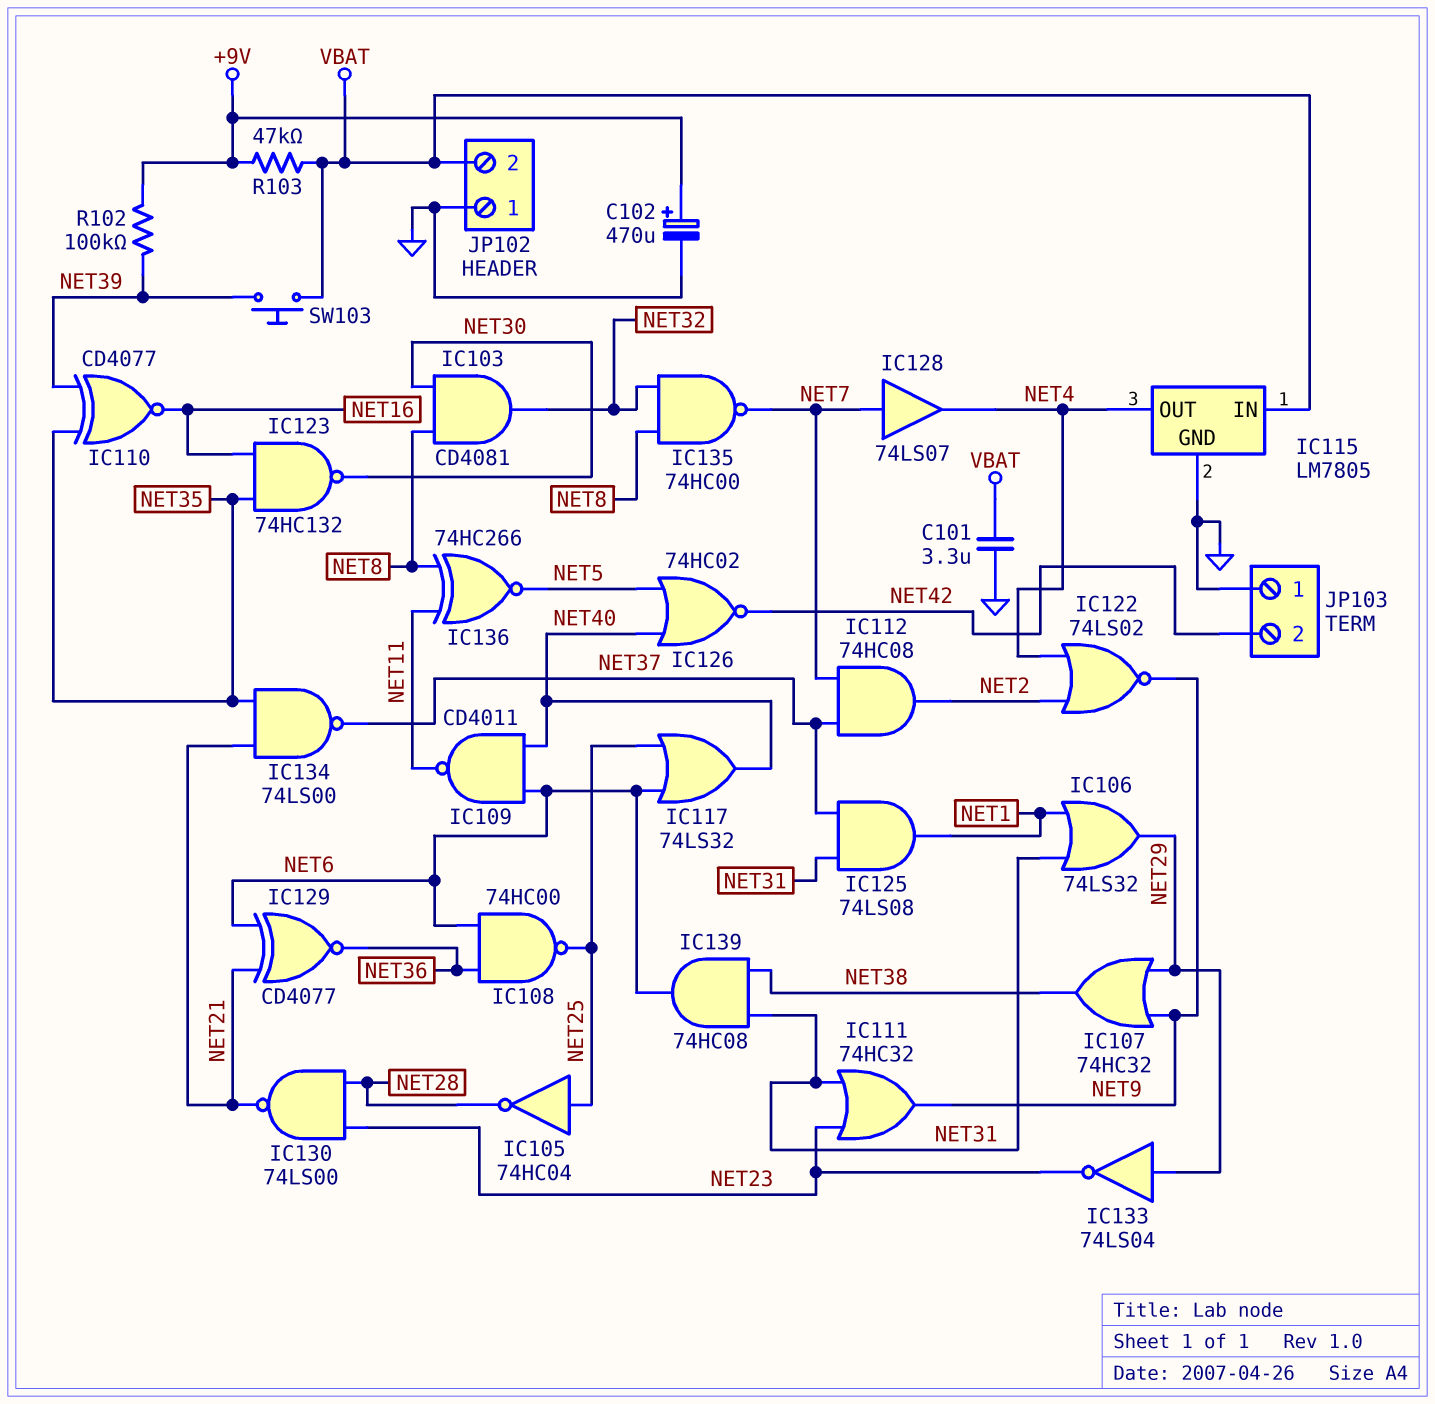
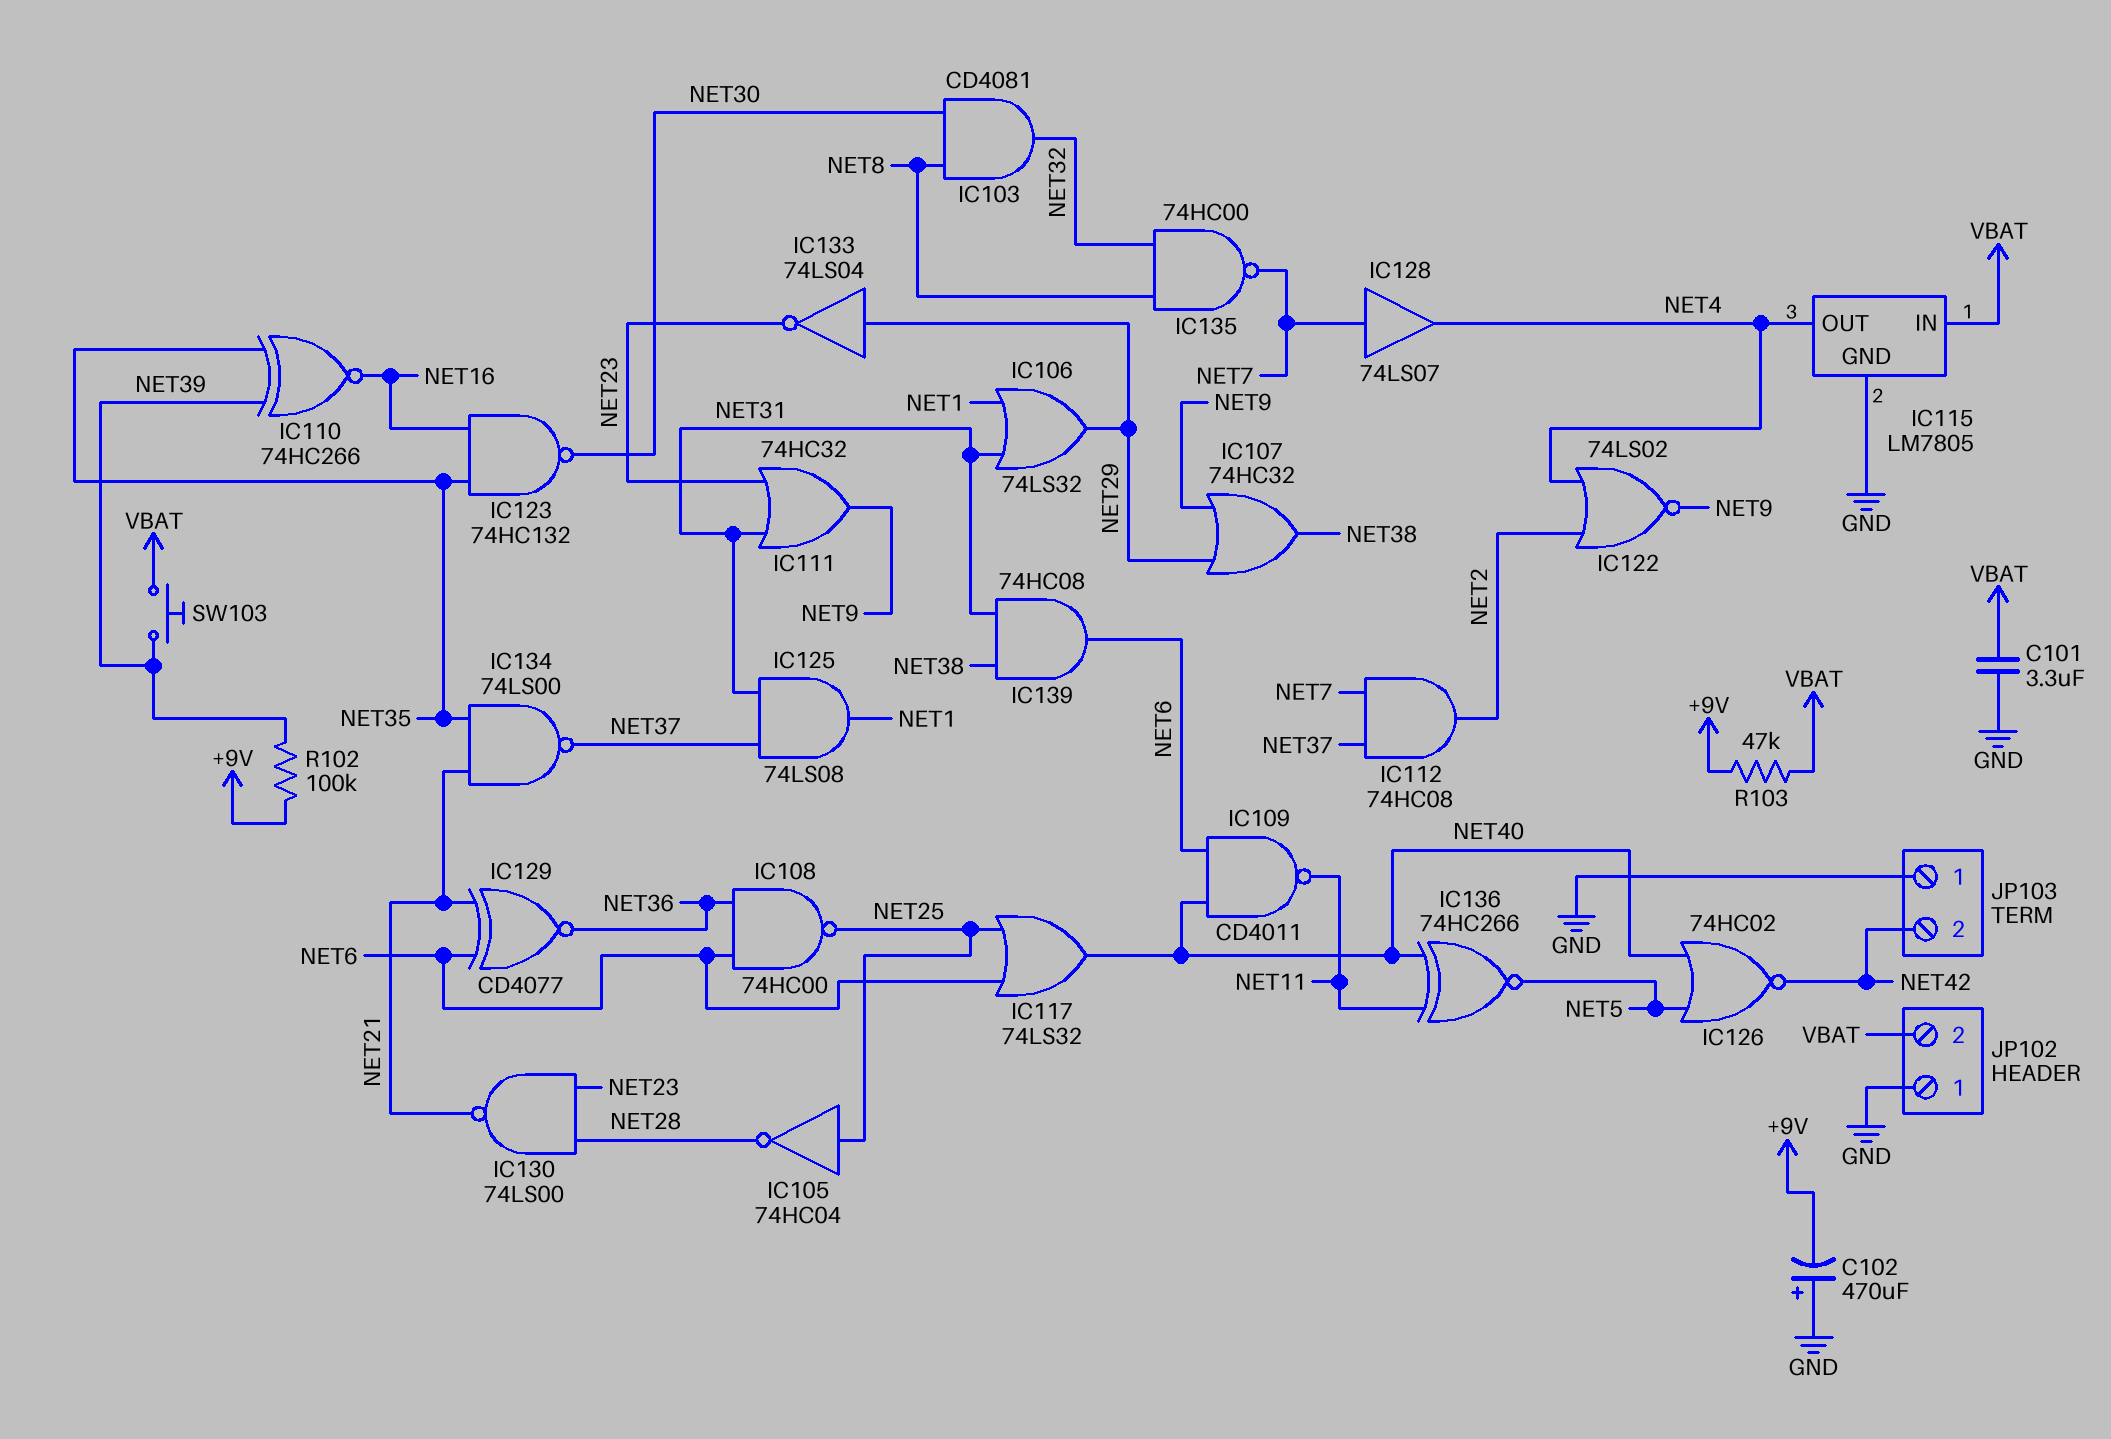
C102: 470uF (plus +9V, minus GND) -> 470uF (plus GND, minus +9V)
IC110: XNOR CD4077 (in NET35, in NET39, out NET16) -> XNOR 74HC266 (in NET35, in NET39, out NET16)
IC136: XNOR 74HC266 (in NET8, in NET11, out NET5) -> XNOR 74HC266 (in NET11, in NET40, out NET5)

